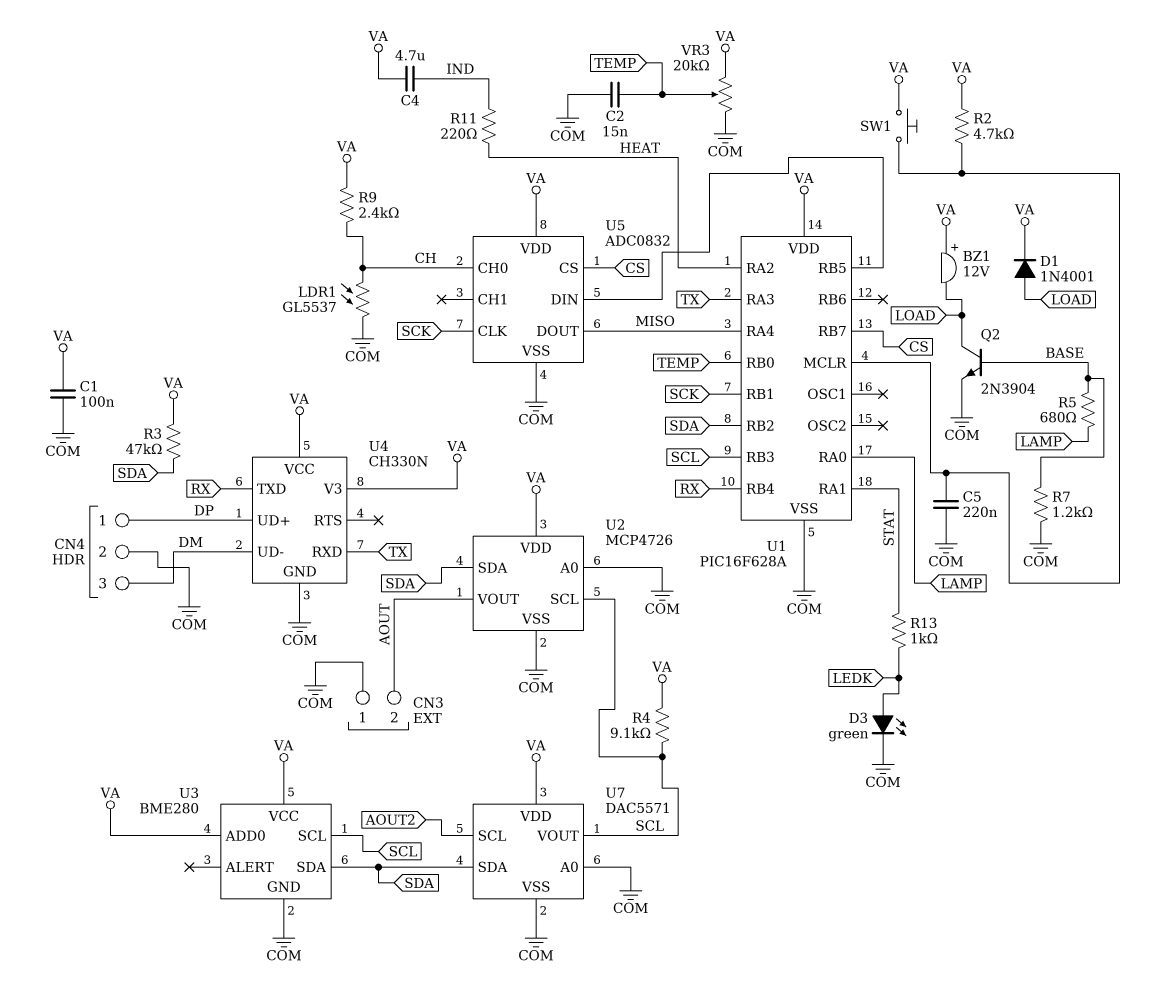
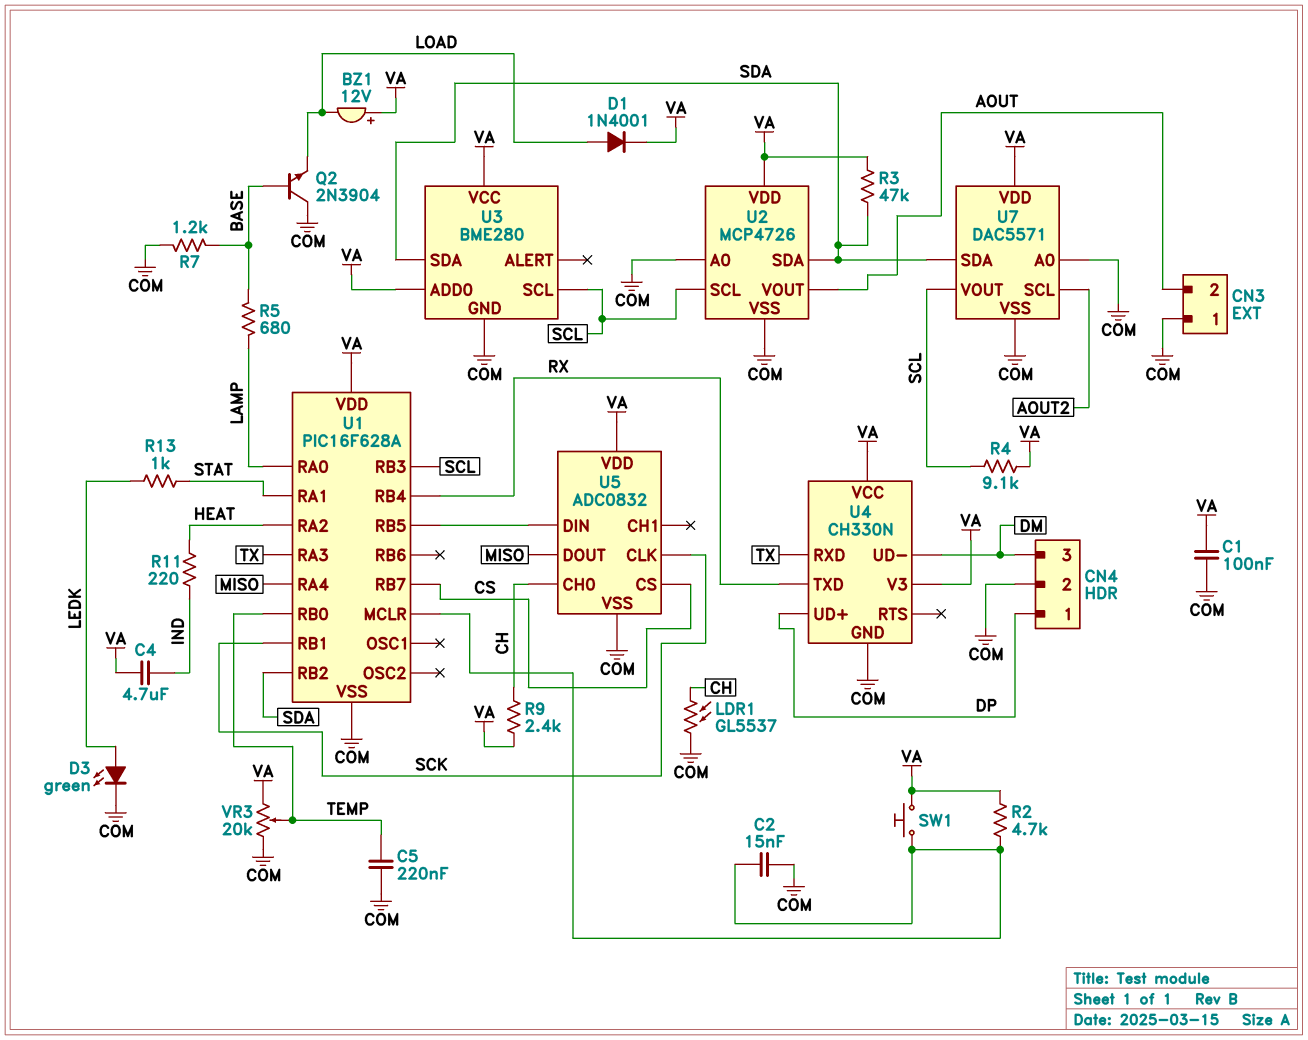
C2: 15nF (COM, TEMP) -> 15nF (COM, U1/MCLR)
C5: 220nF (COM, U1/MCLR) -> 220nF (COM, TEMP)
Q2: NPN 2N3904 (B BASE, C LOAD, E COM) -> NPN 2N3904 (B BASE, C COM, E LOAD)

